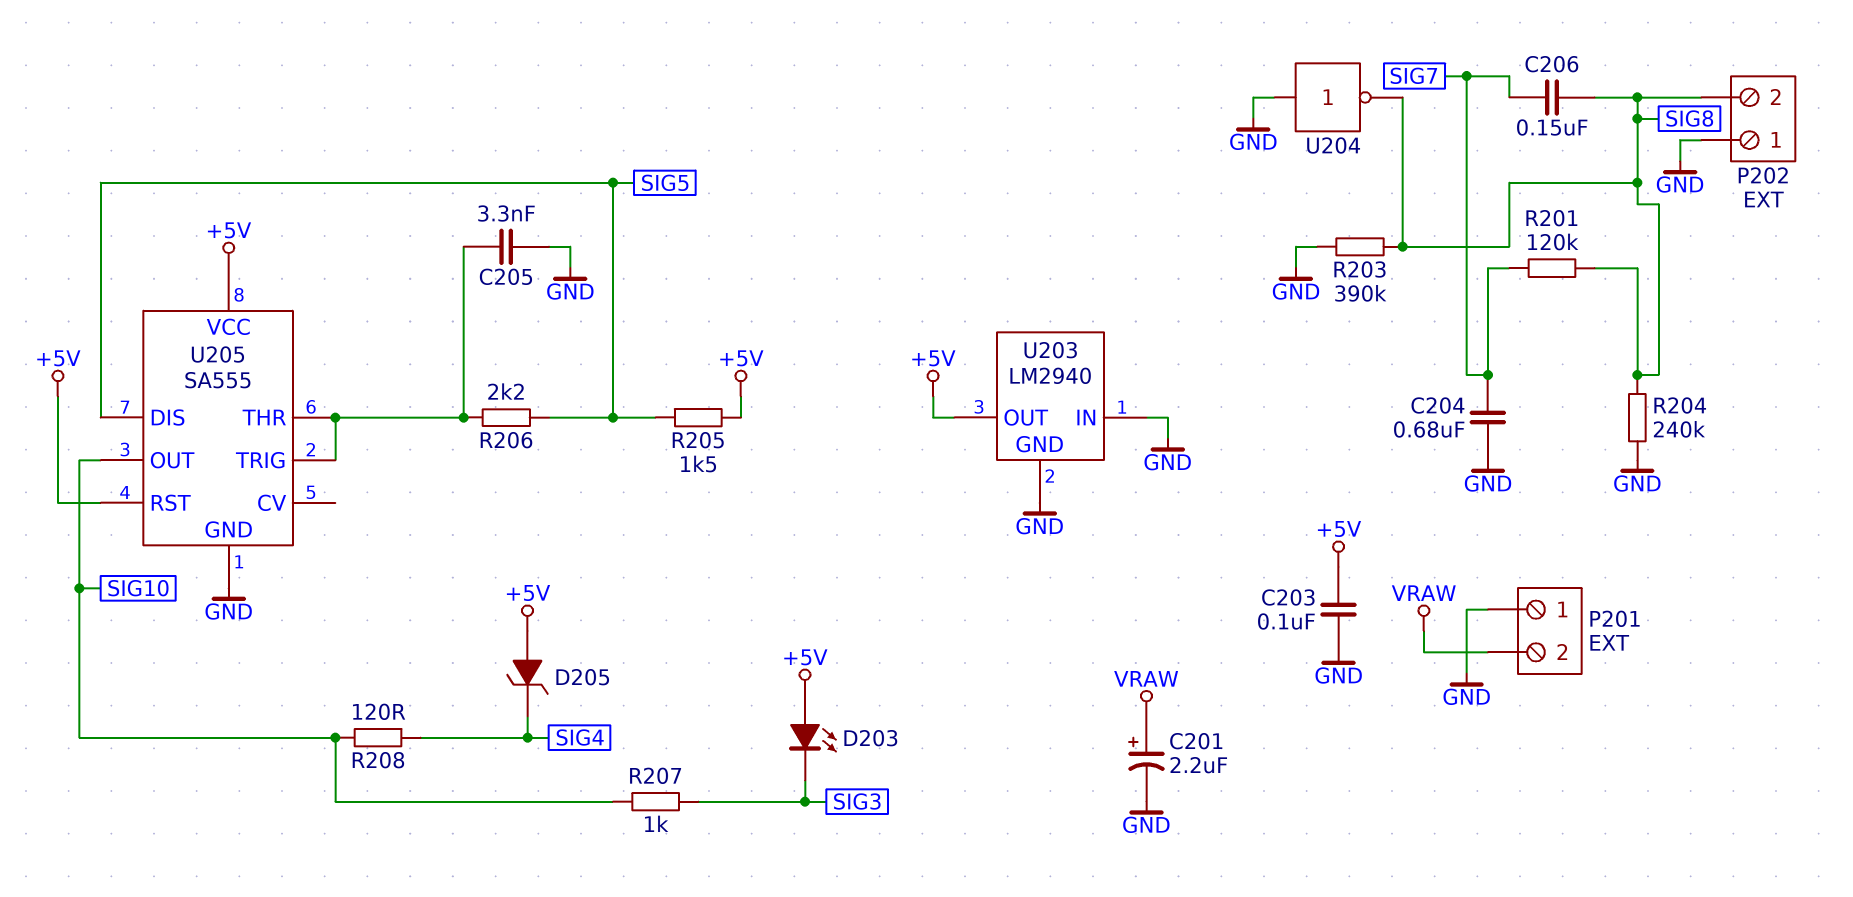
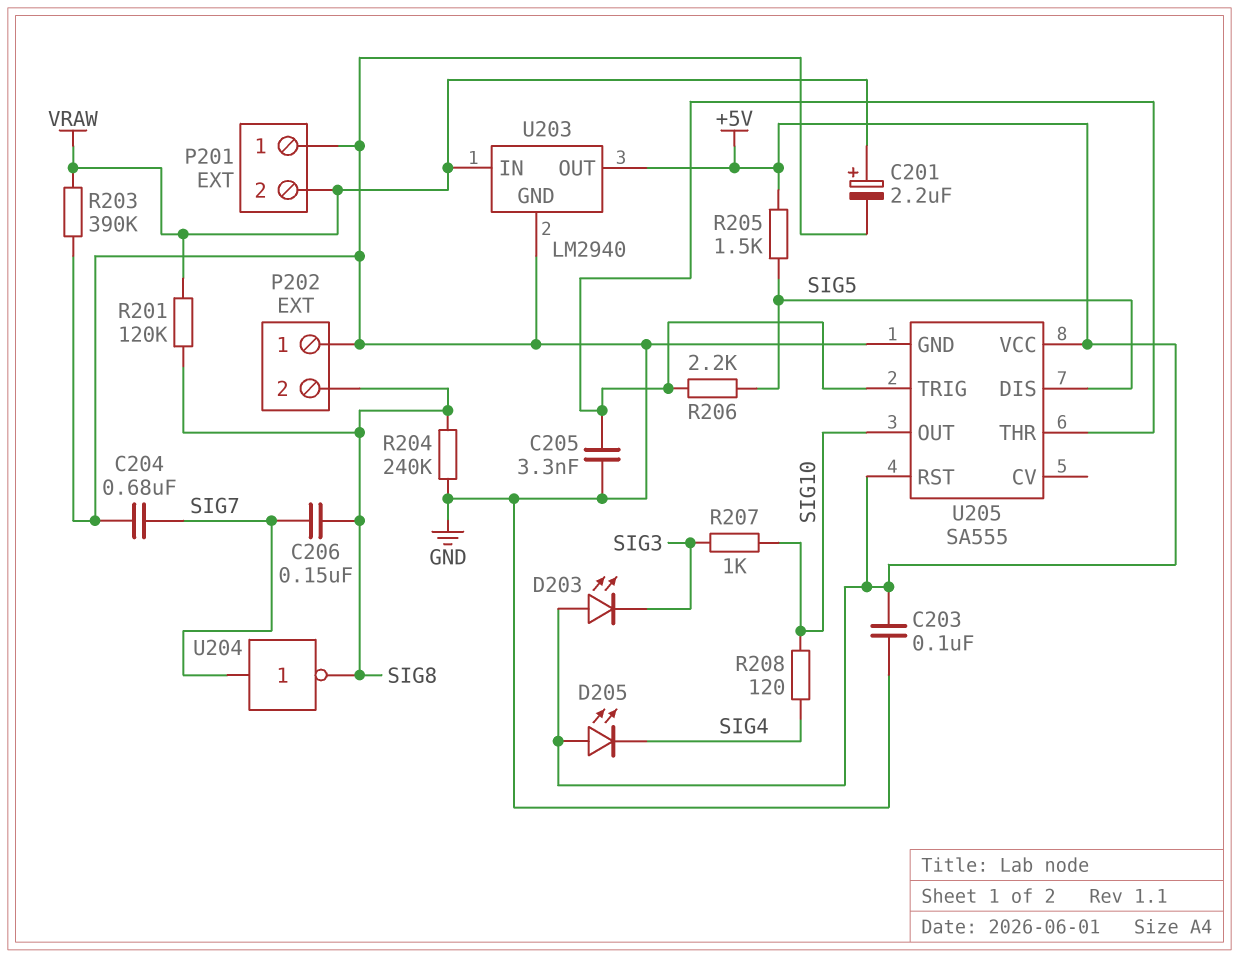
D205: zener (A +5V, K SIG4) -> LED (A +5V, K SIG4)
R201: 120k (SIG7, SIG8) -> 120k (SIG8, VRAW)
R203: 390k (GND, SIG8) -> 390k (GND, VRAW)
U203 pin IN: GND -> VRAW
U204: NOT (in GND, out SIG8) -> NOT (in SIG7, out SIG8)

